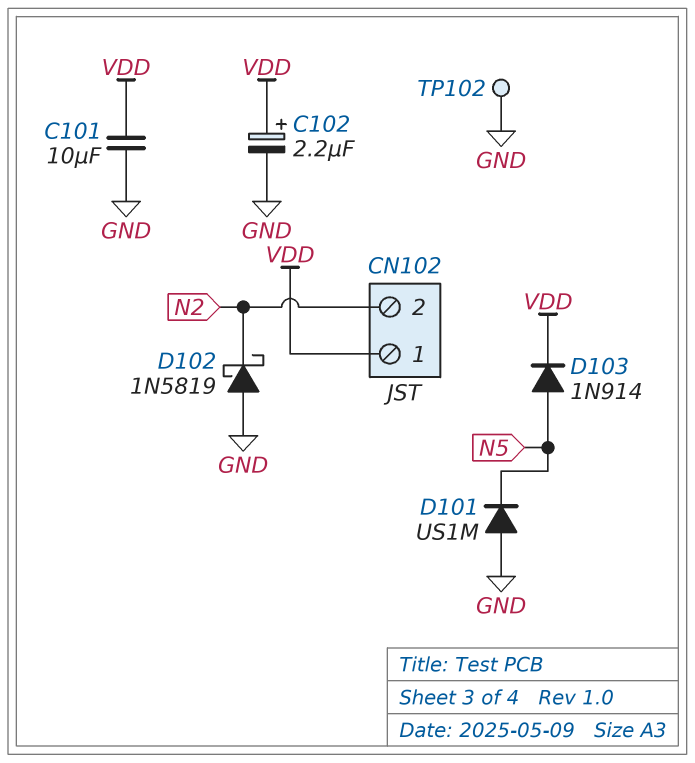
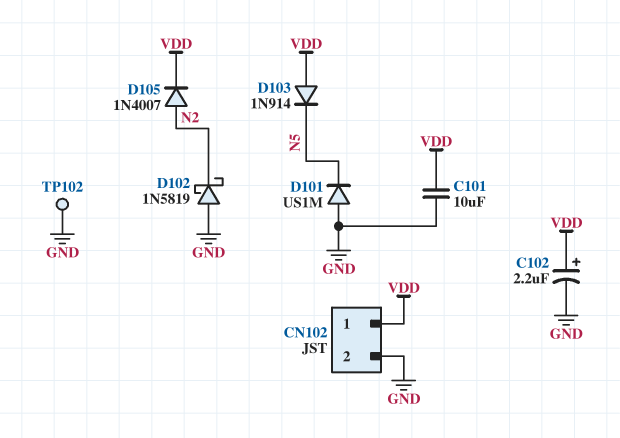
CN102 pin 2: N2 -> GND
D103: diode 1N914 (A N5, K VDD) -> diode 1N914 (A VDD, K N5)
D105: none -> diode 1N4007 (A N2, K VDD)

